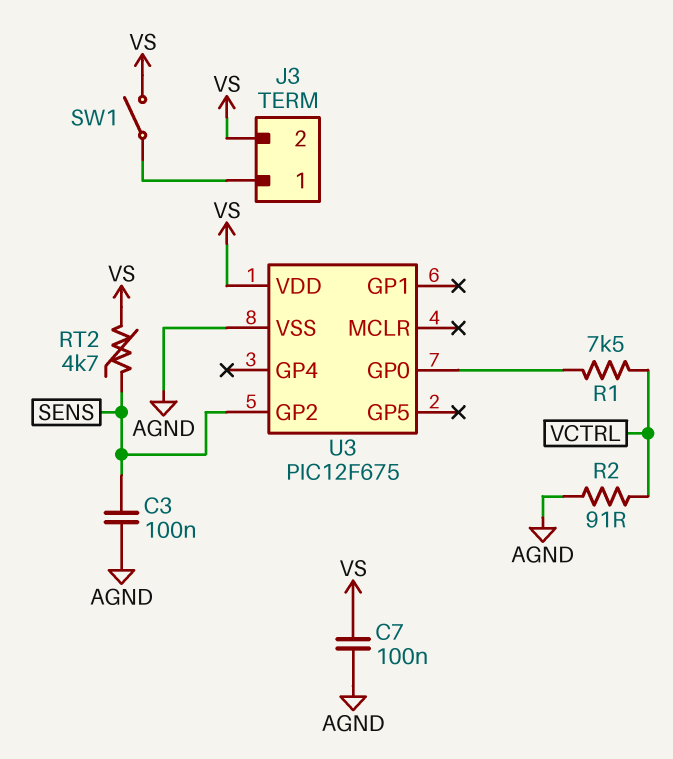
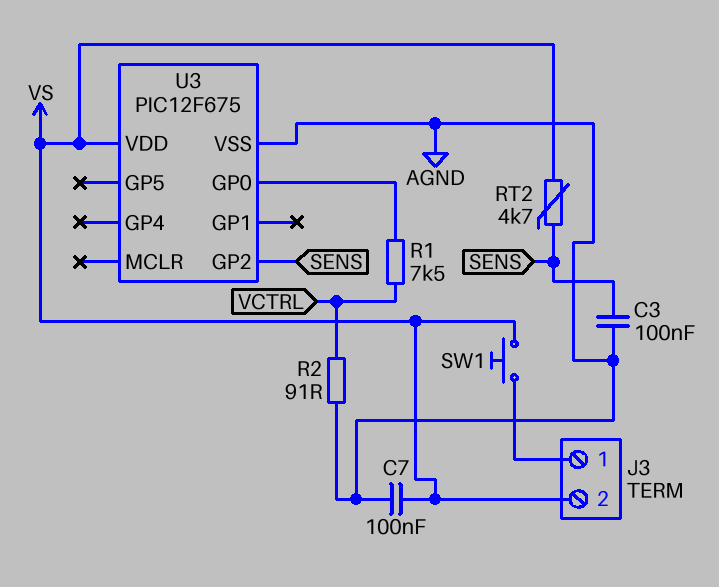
SW1: switch (J3/1, VS) -> button (J3/1, VS)

